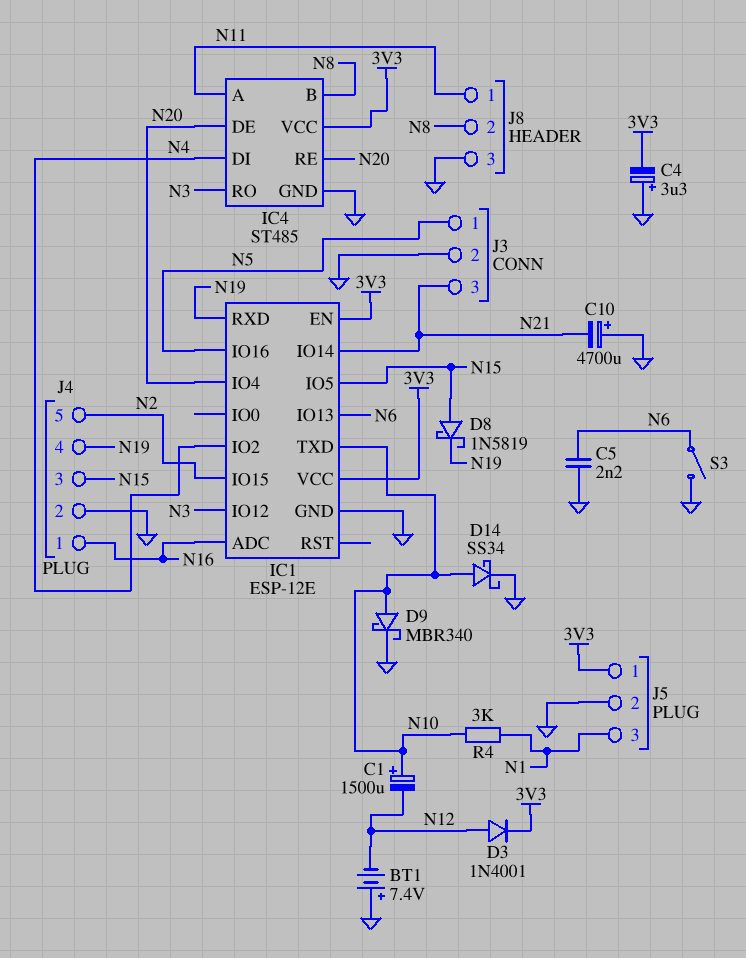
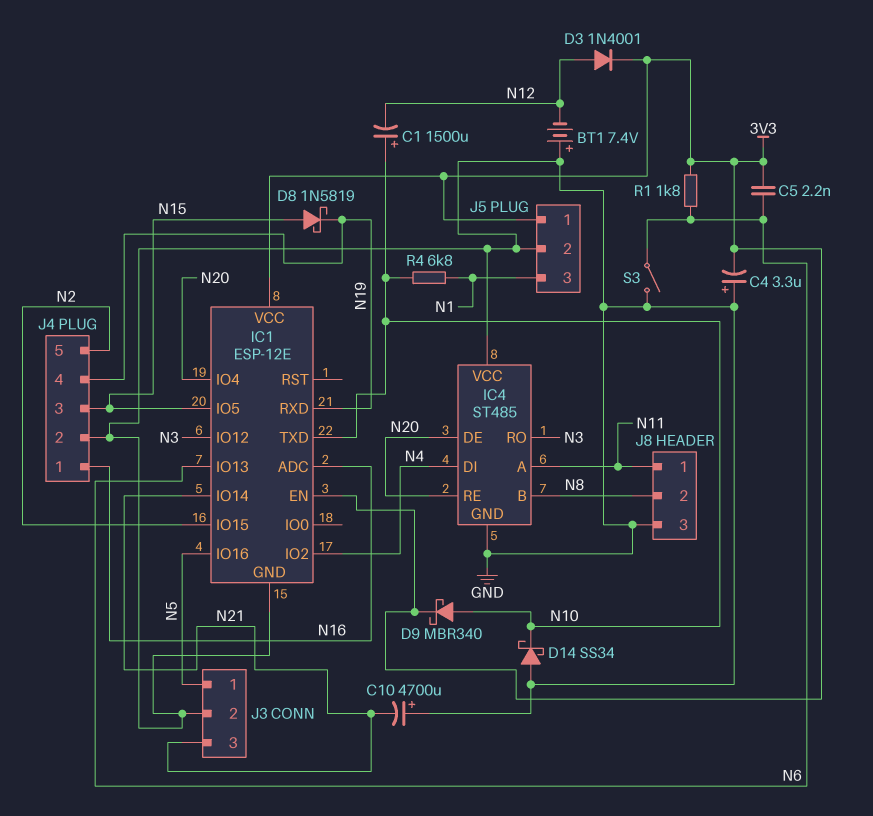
C5: 2.2nF (GND, N6) -> 2.2nF (3V3, N6)
D9: schottky MBR340 (A N10, K GND) -> schottky MBR340 (A N10, K 3V3)
D14: schottky SS34 (A N10, K GND) -> schottky SS34 (A GND, K N10)
IC4 pin VCC: 3V3 -> GND
R1: none -> 1.8k (3V3, N6)
R4: 3k (N1, N10) -> 6.8k (N1, N10)

